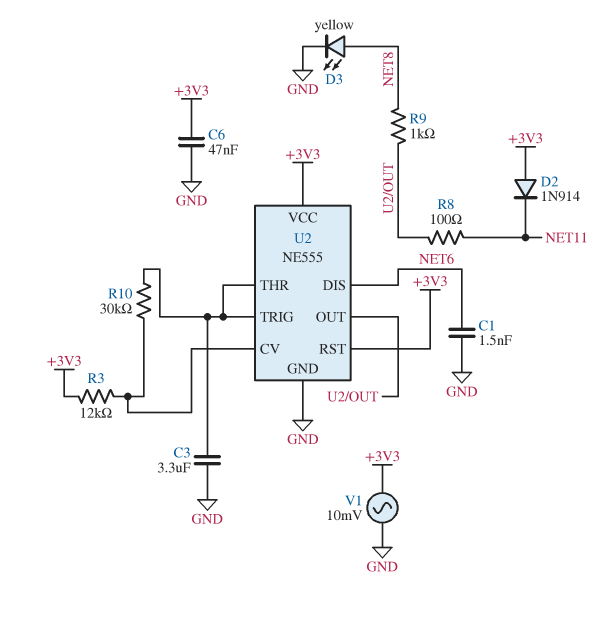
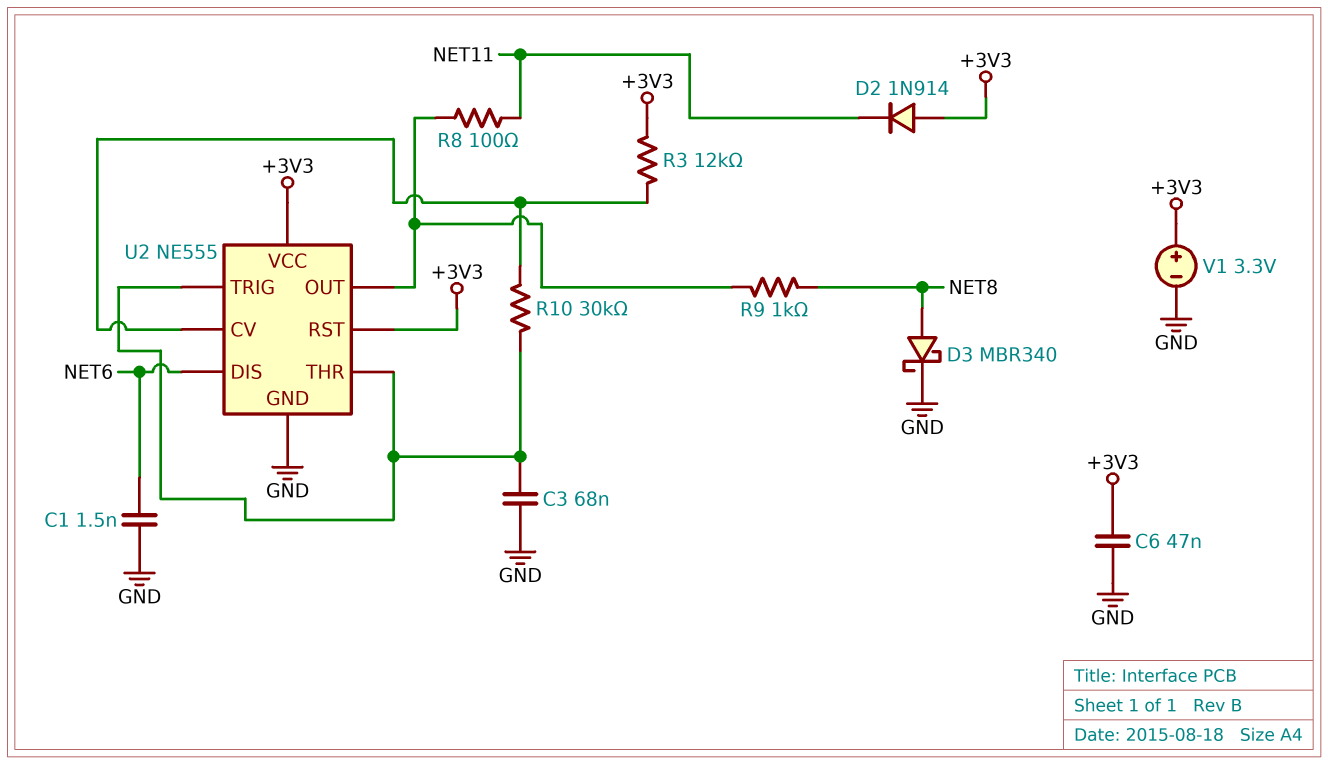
C3: 3.3uF (GND, U2/THR) -> 68nF (GND, U2/THR)
D3: LED yellow (A NET8, K GND) -> schottky MBR340 (A NET8, K GND)
V1: AC 10mV (+3V3, GND) -> 3.3V (plus +3V3, minus GND)

